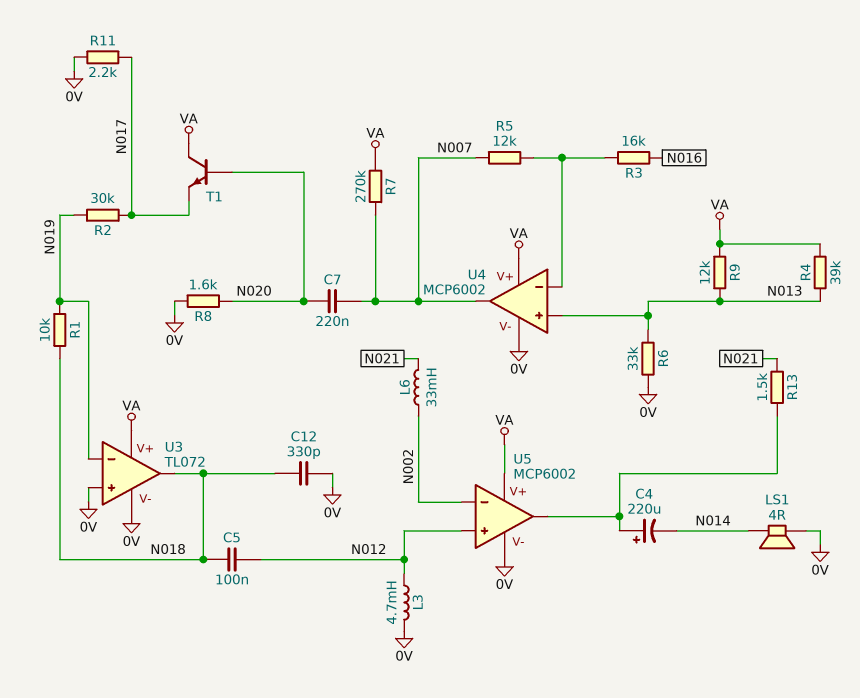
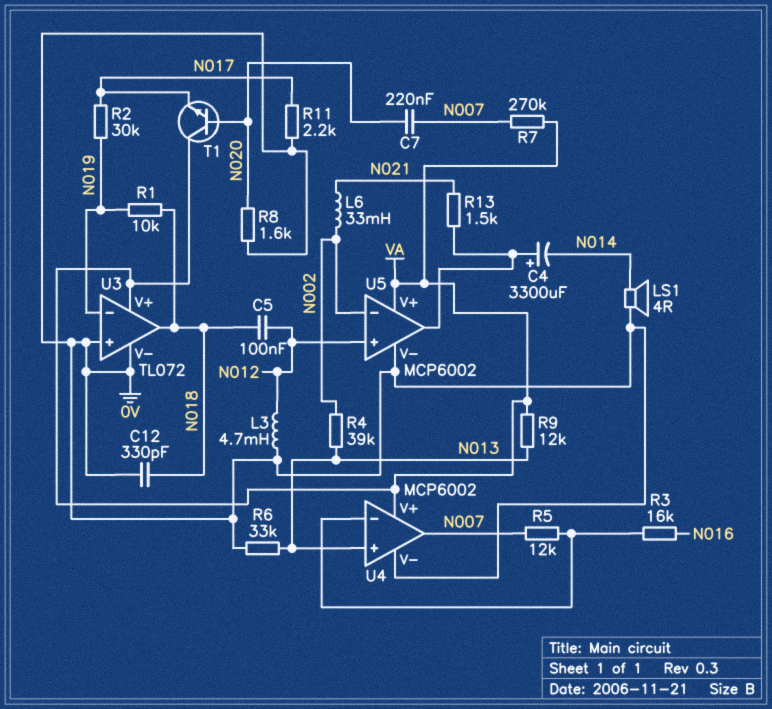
C4: 220uF (plus U5/out, minus N014) -> 3300uF (plus U5/out, minus N014)
R4: 39k (N013, VA) -> 39k (N002, N013)

